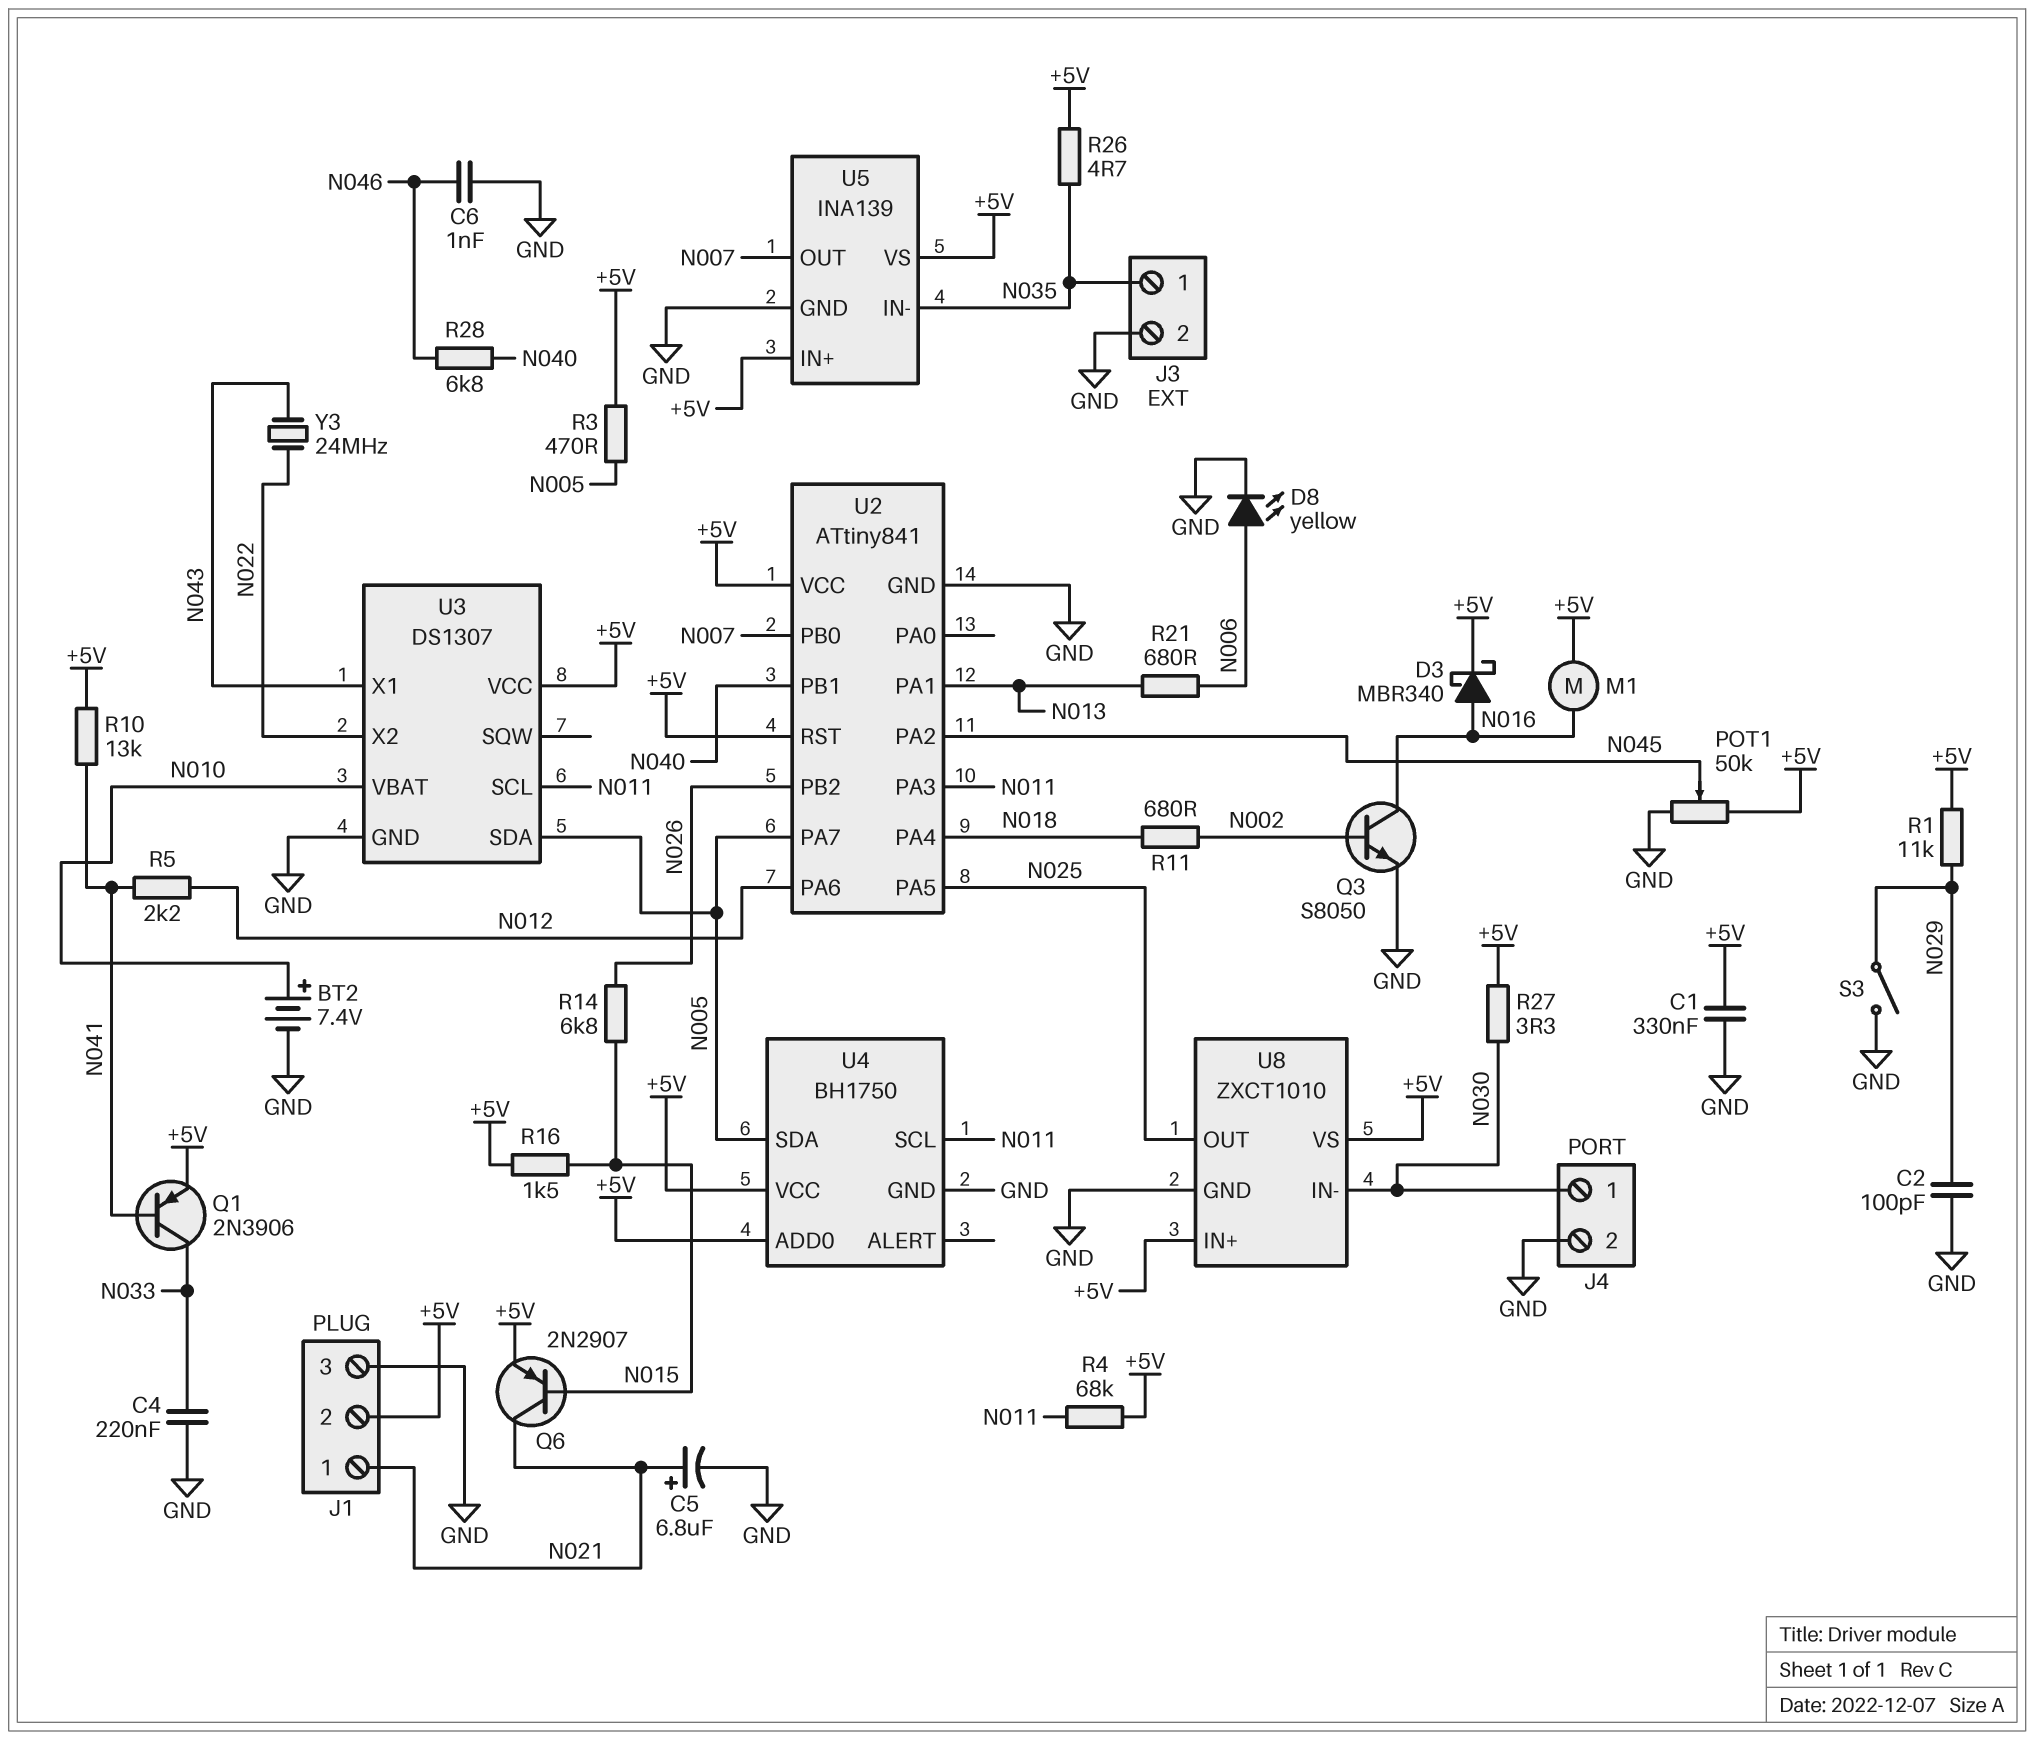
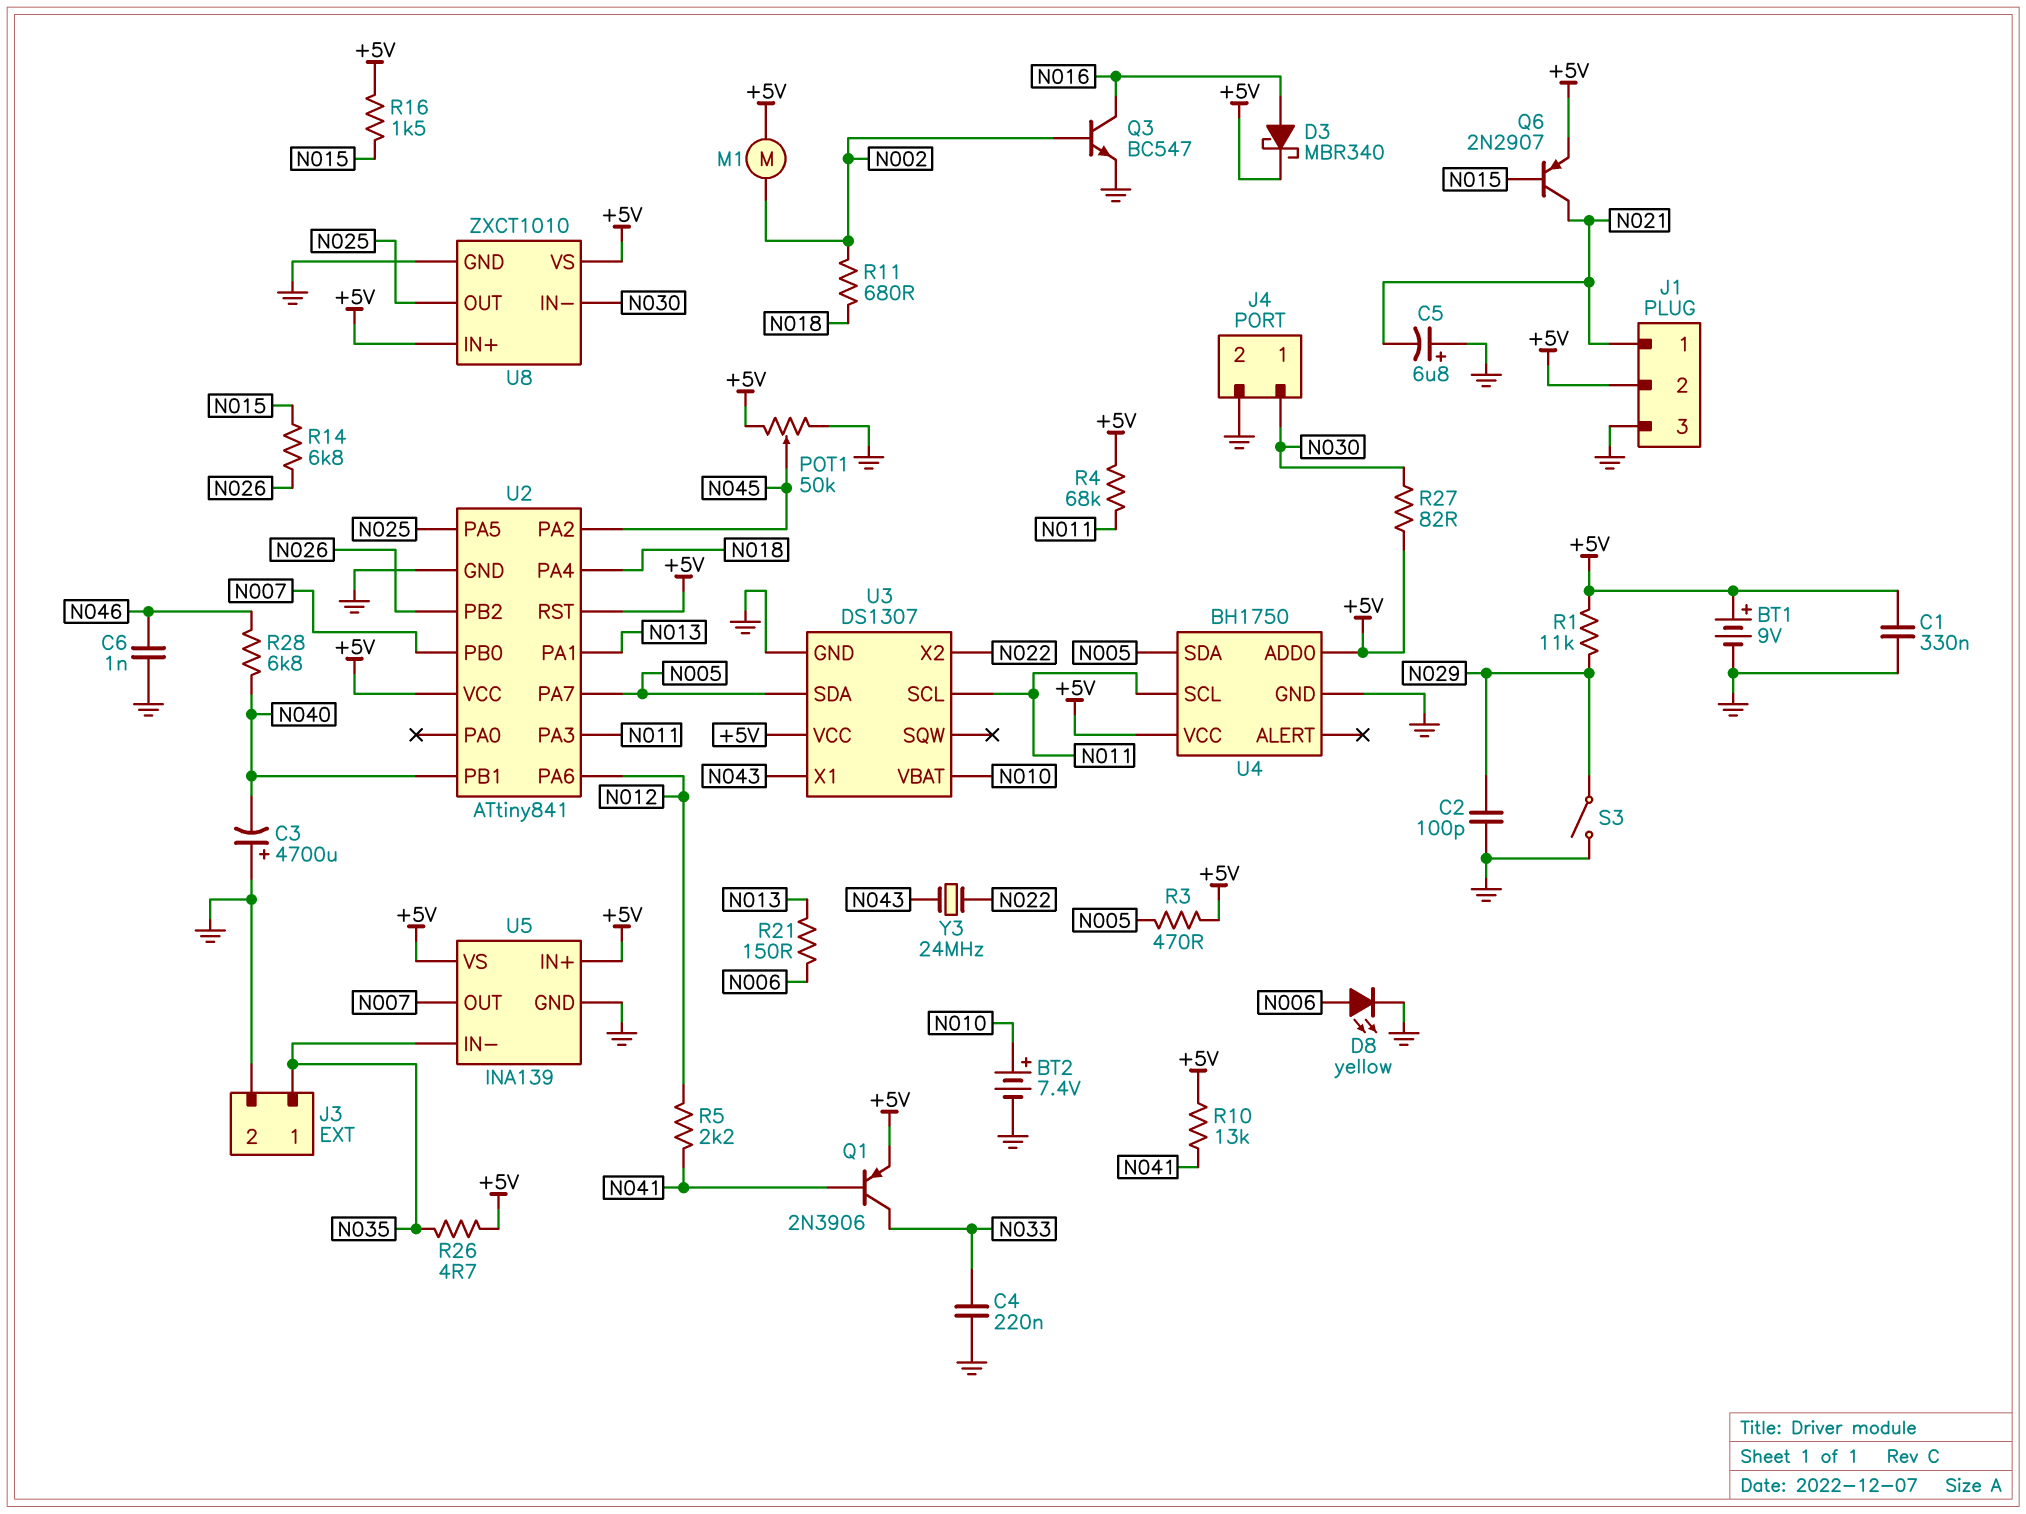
BT1: none -> 9V (plus +5V, minus GND)
C3: none -> 4700uF (plus GND, minus N040)
C5: 6.8uF (plus N021, minus GND) -> 6.8uF (plus GND, minus N021)
M1: motor (+5V, N016) -> motor (+5V, N002)
Q3: NPN S8050 (B N002, C N016, E GND) -> NPN BC547 (B N002, C N016, E GND)
R21: 680 (N006, N013) -> 150 (N006, N013)
R27: 3.3 (+5V, N030) -> 82 (+5V, N030)

